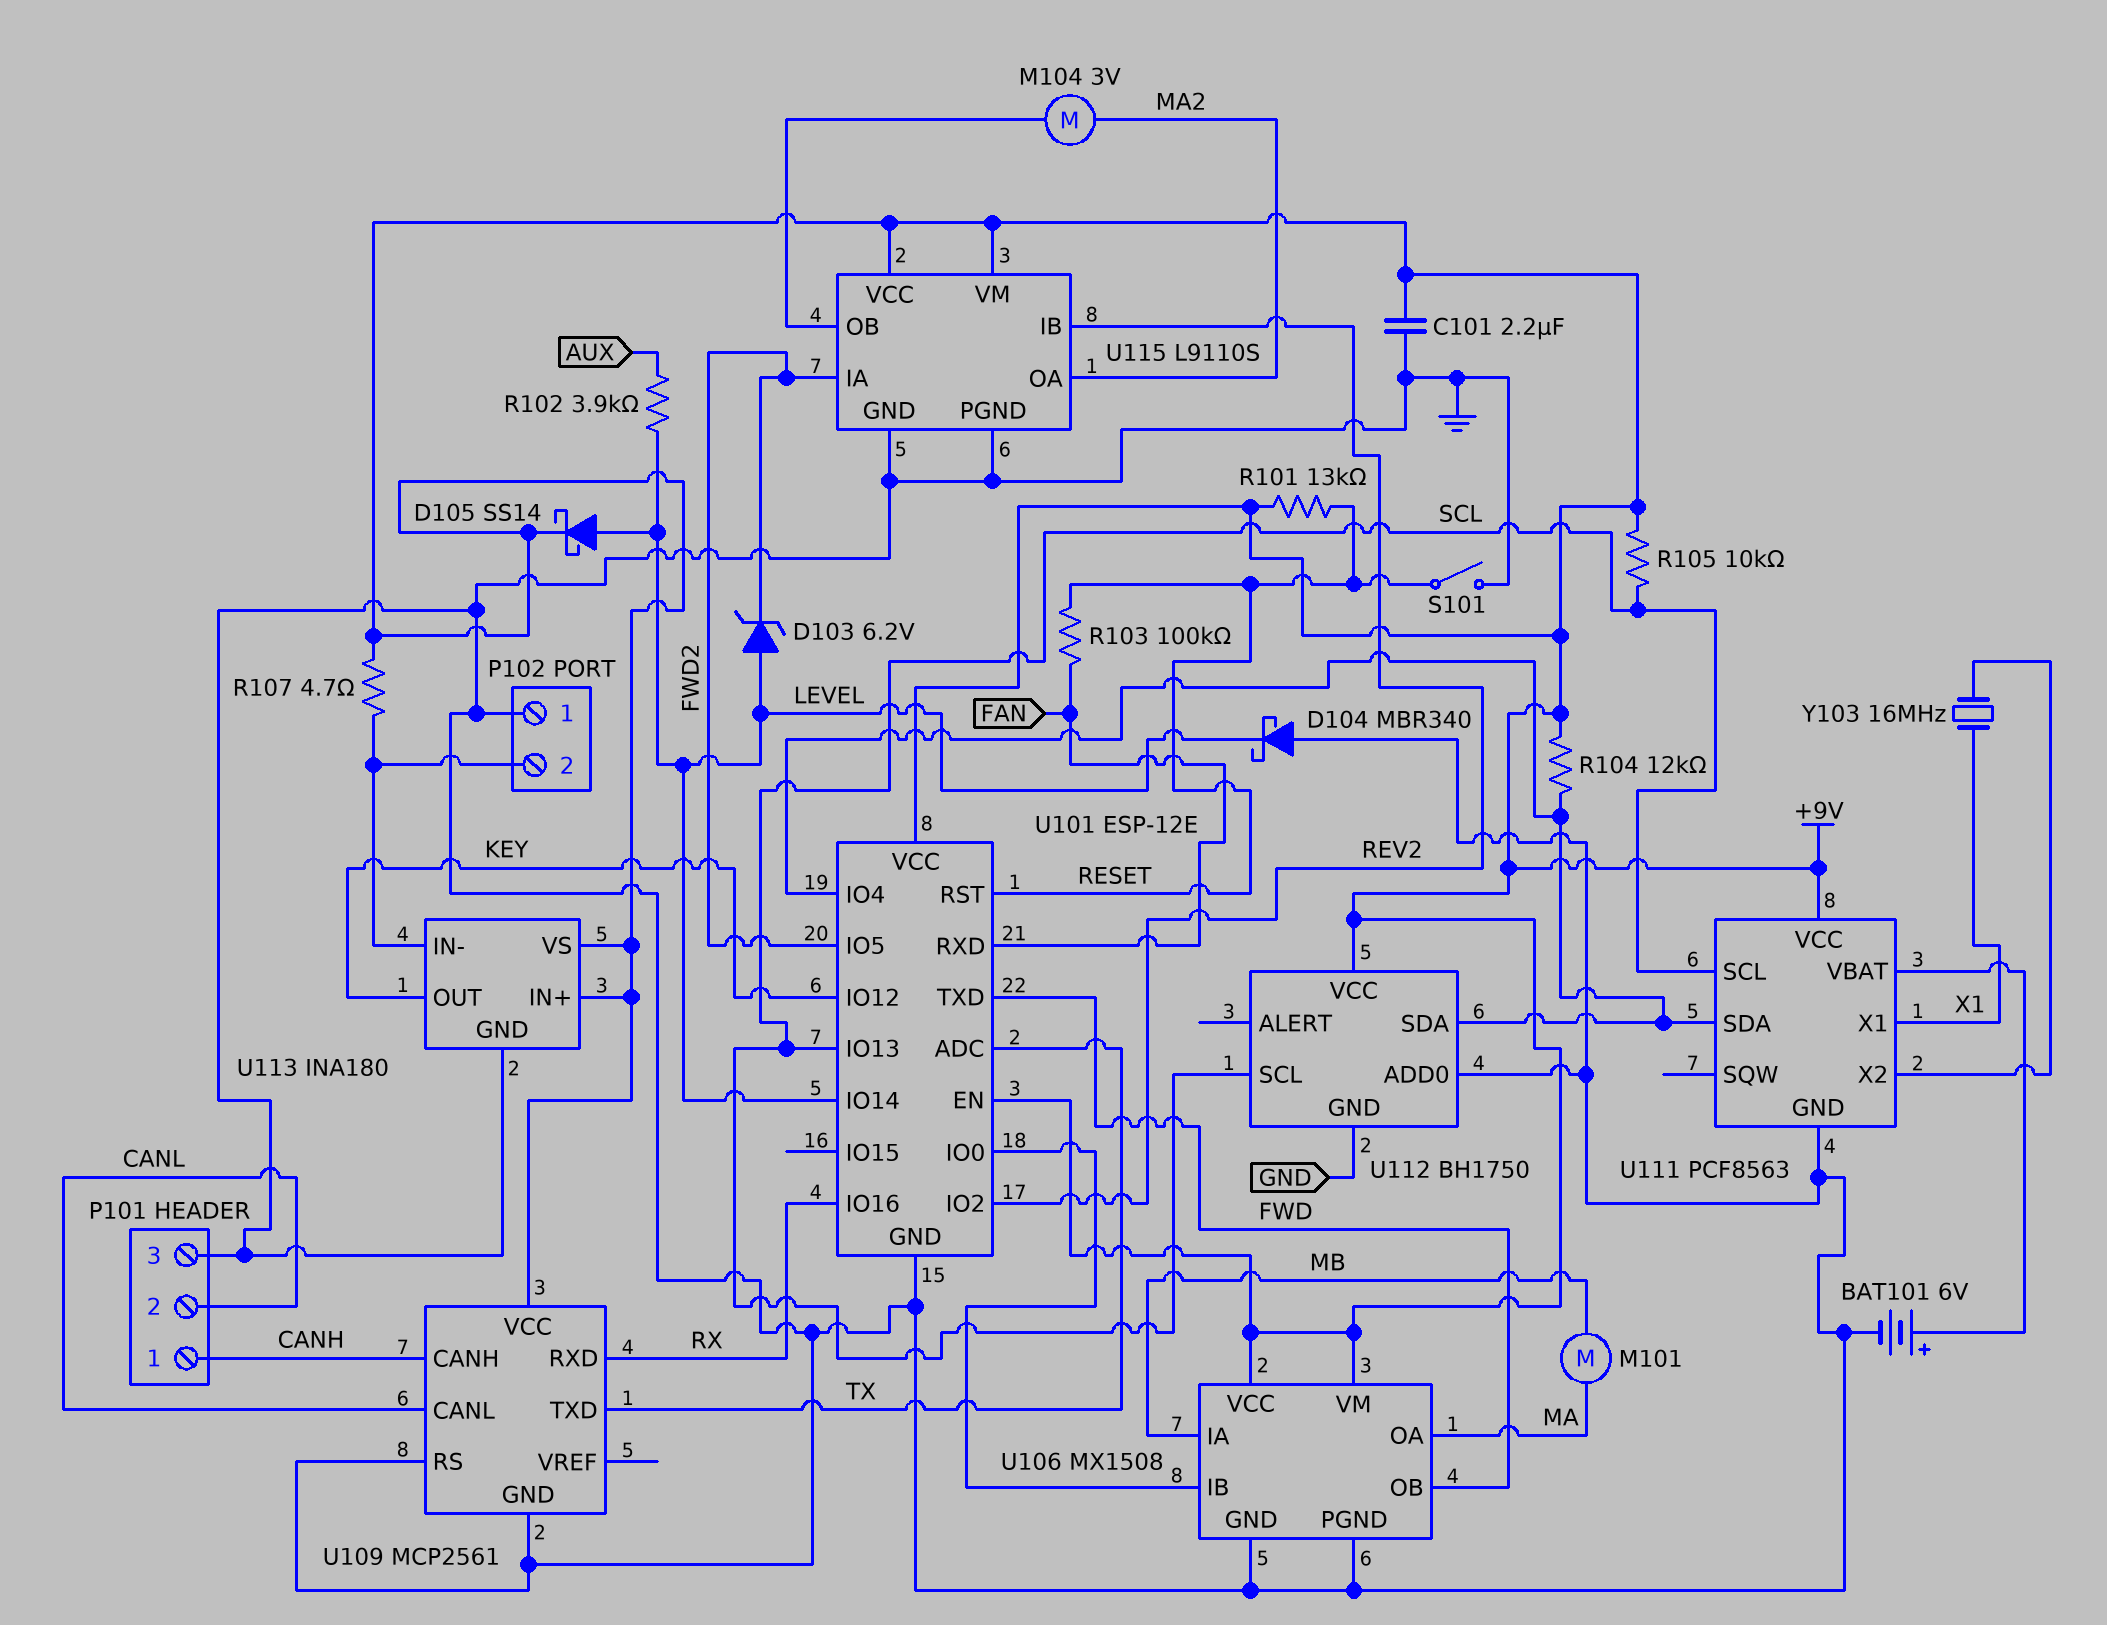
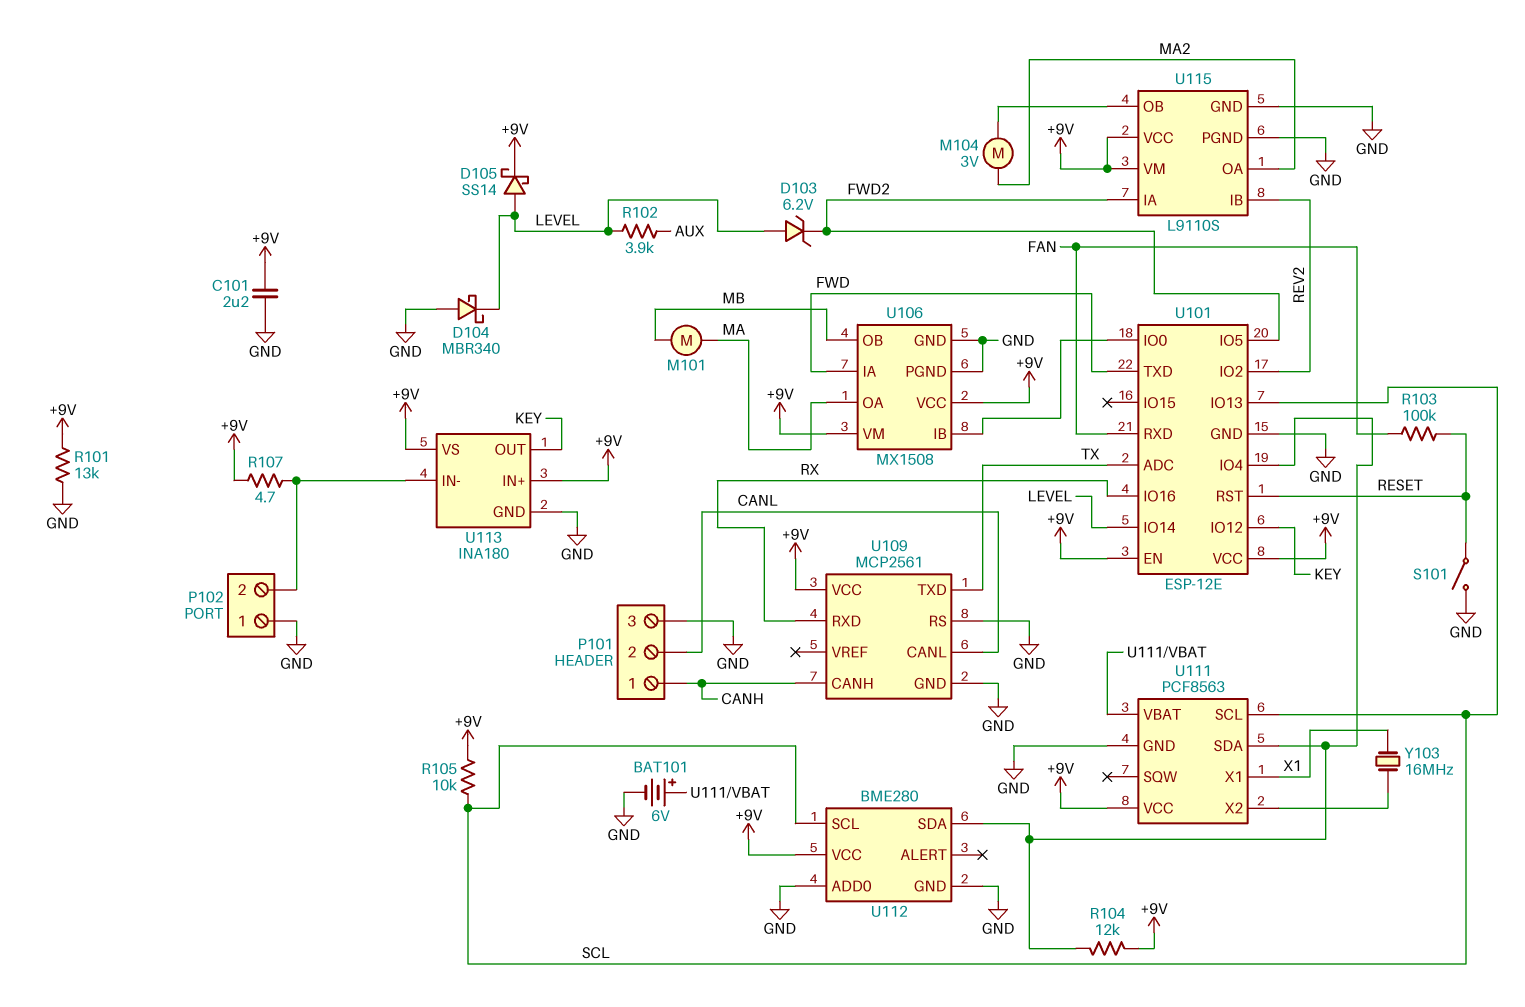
R101: 13k (+9V, RESET) -> 13k (+9V, GND)
U106 pin IA: MB -> FWD
U106 pin OB: FWD -> MB
U112: BH1750 -> BME280

